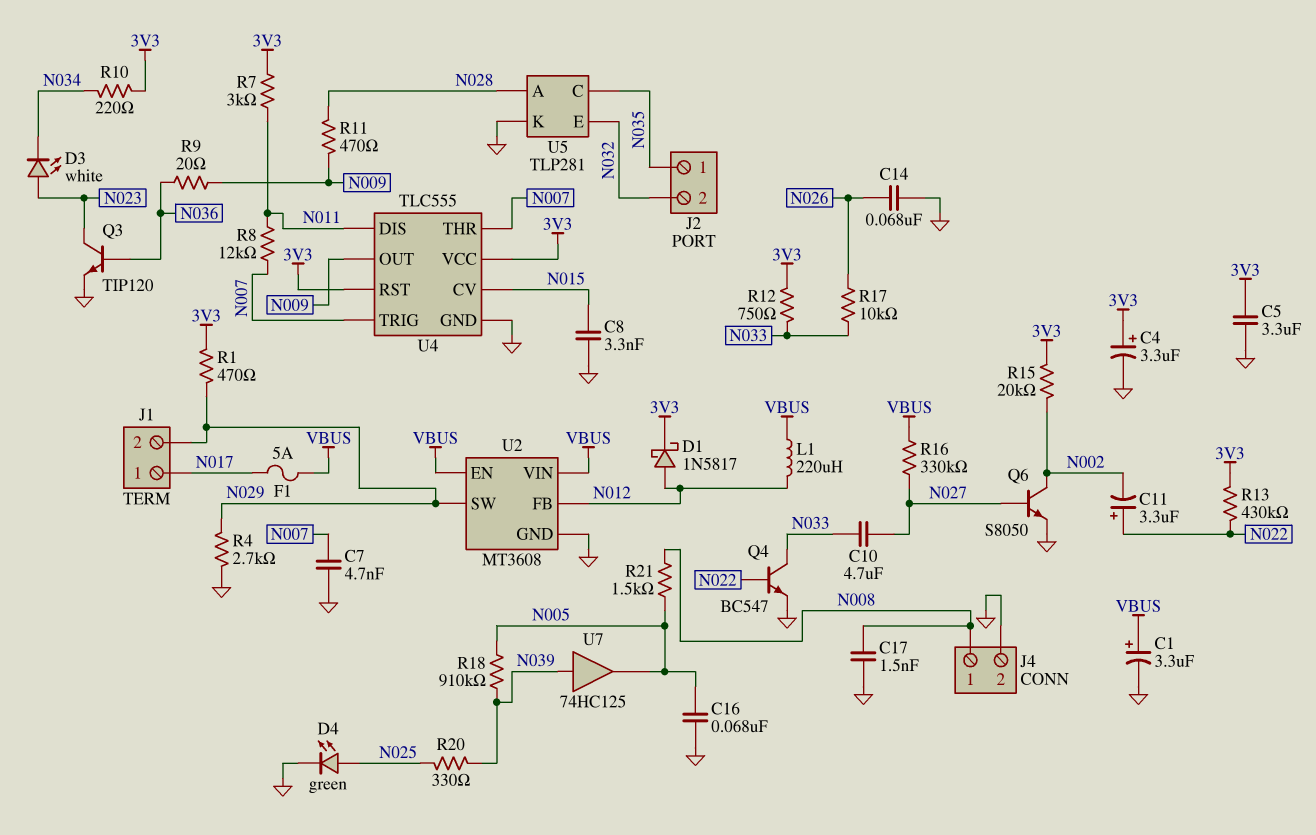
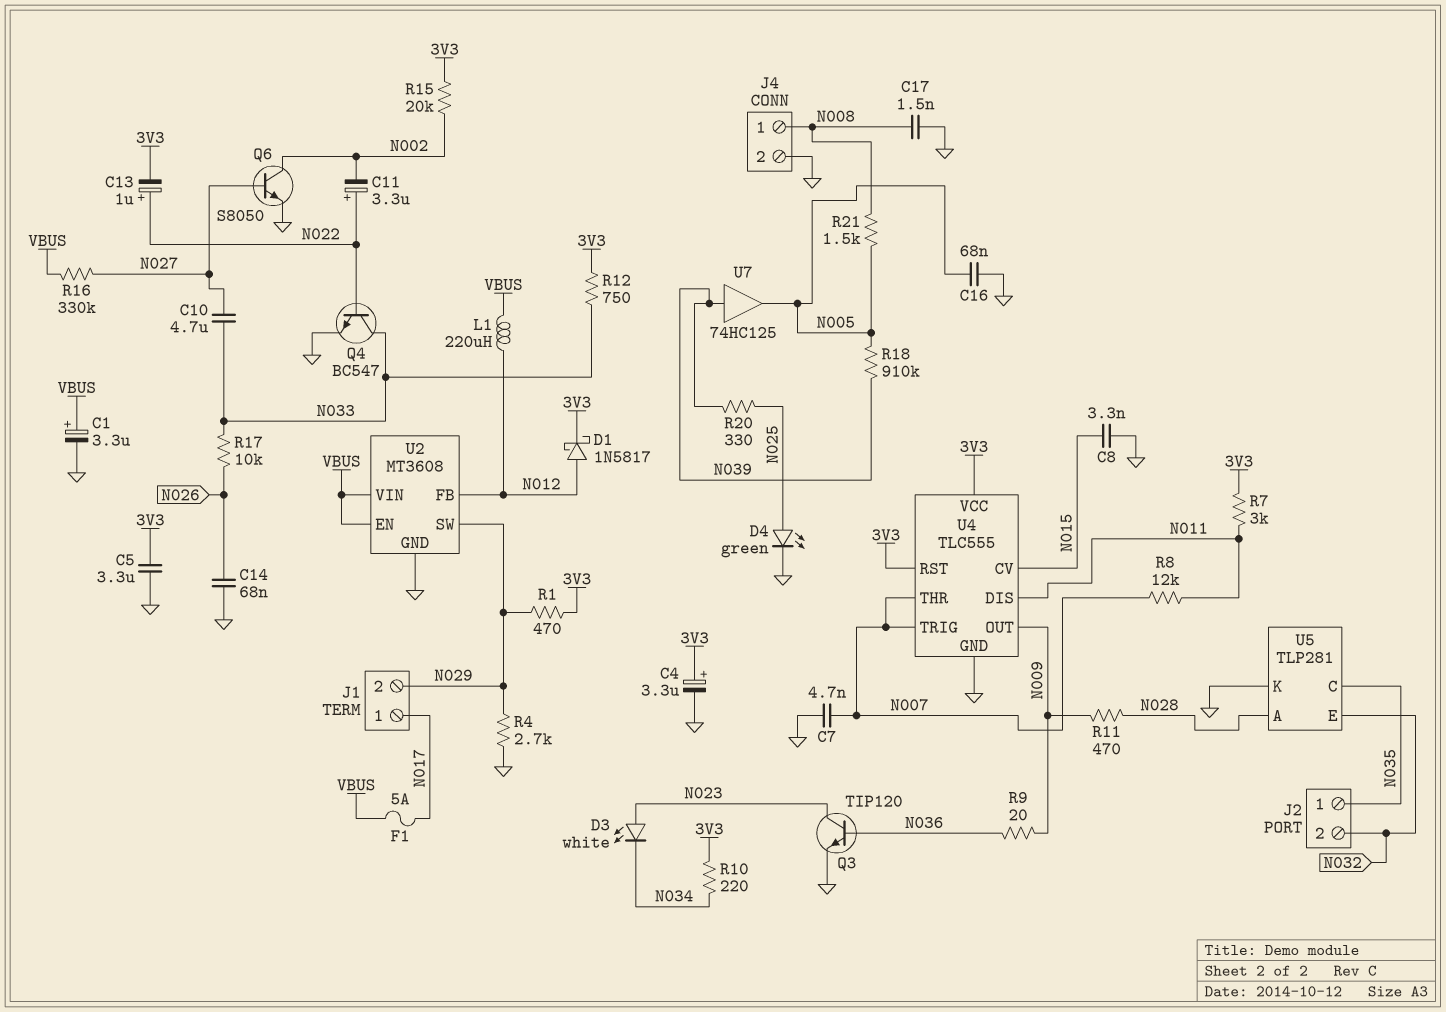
C13: none -> 1uF (plus N022, minus 3V3)
R13: 430k (3V3, N022) -> none

